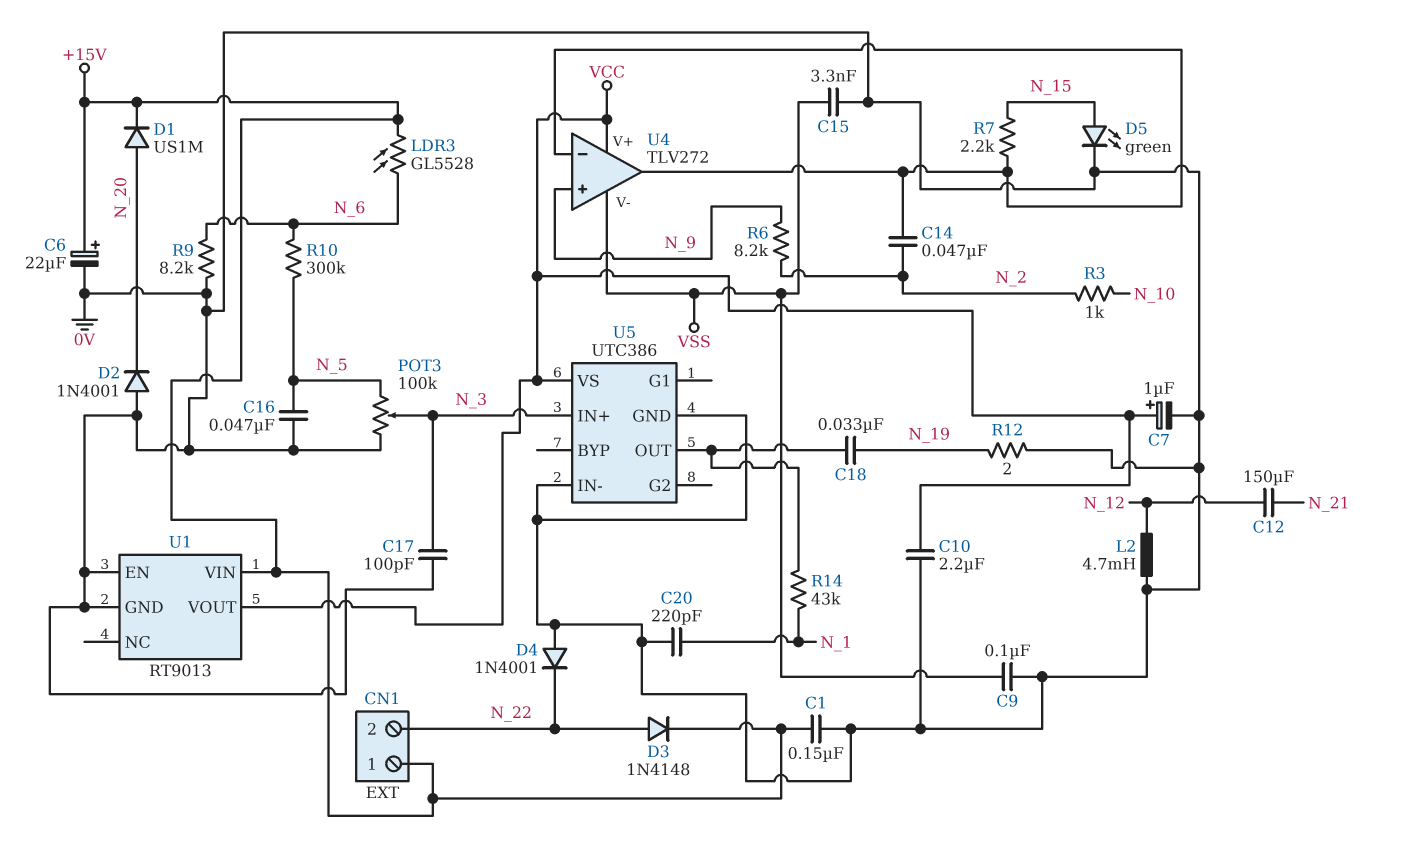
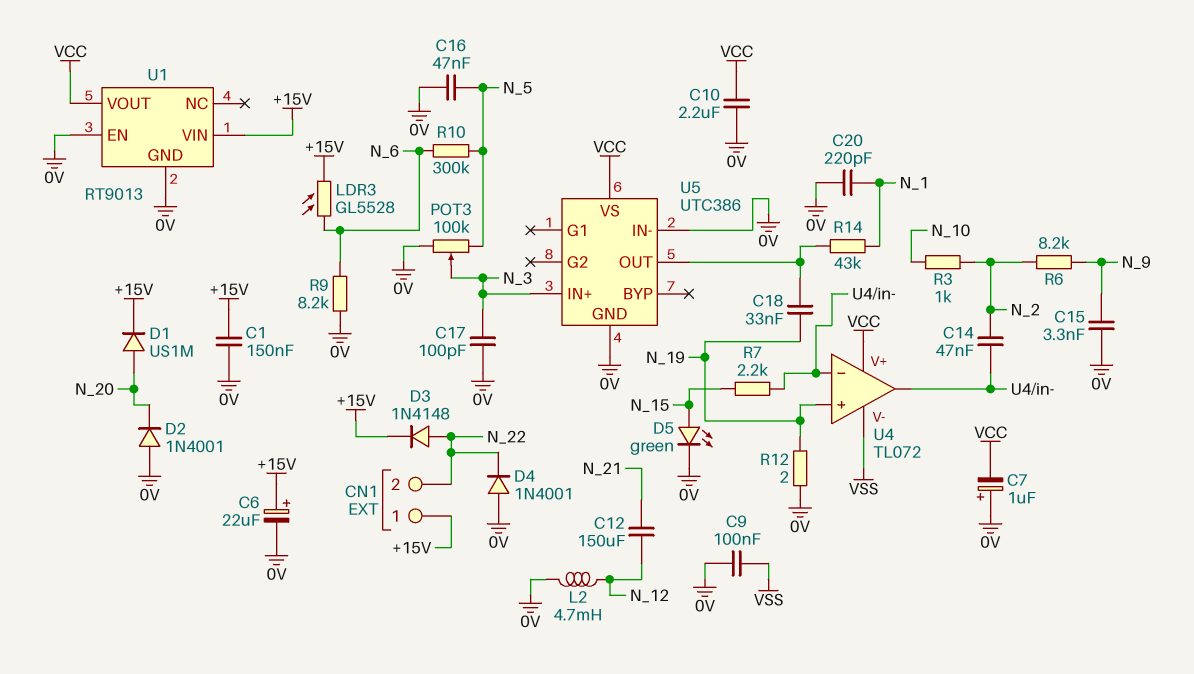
C7: 1uF (plus VCC, minus 0V) -> 1uF (plus 0V, minus VCC)
C15: 3.3nF (0V, VSS) -> 3.3nF (0V, N_9)
U4: TLV272 -> TL072
U4 pin in+: N_9 -> N_19

